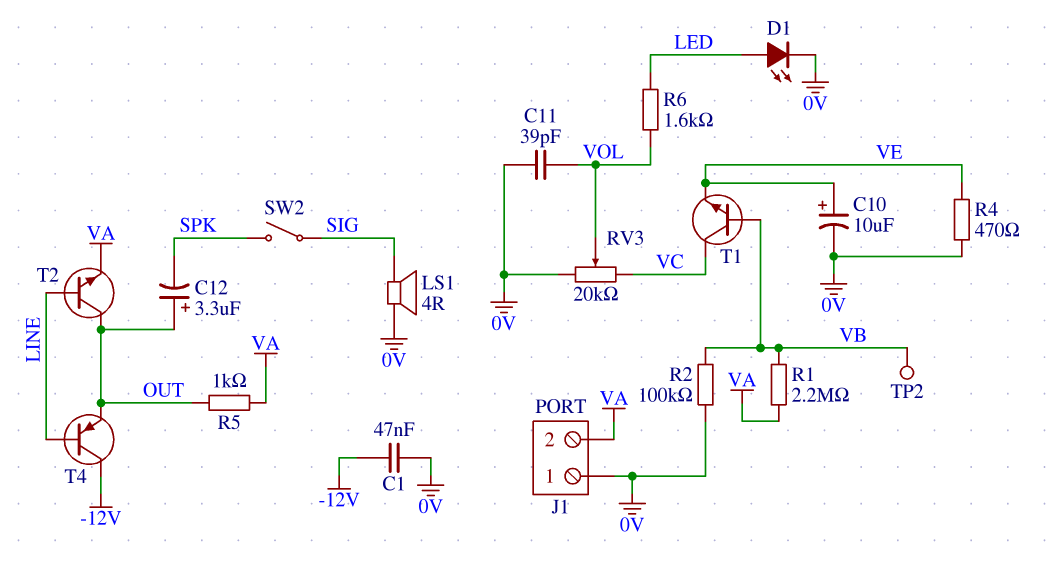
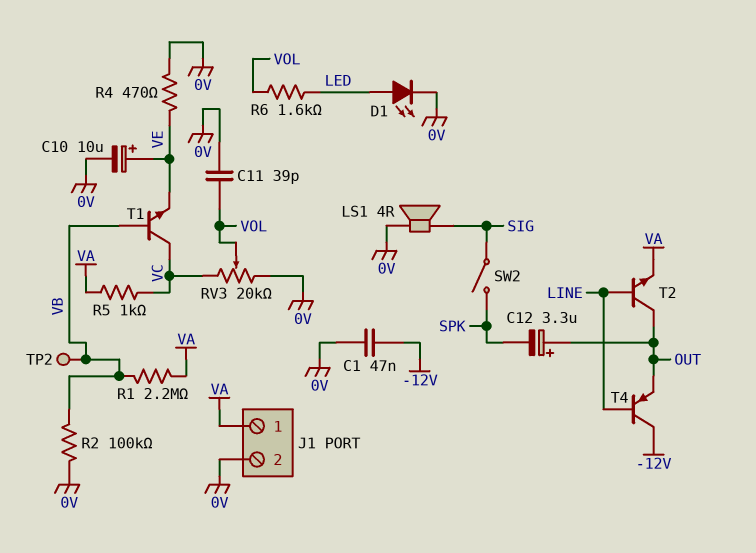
J1 pin 1: 0V -> VA
J1 pin 2: VA -> 0V
R5: 1k (OUT, VA) -> 1k (VA, VC)

